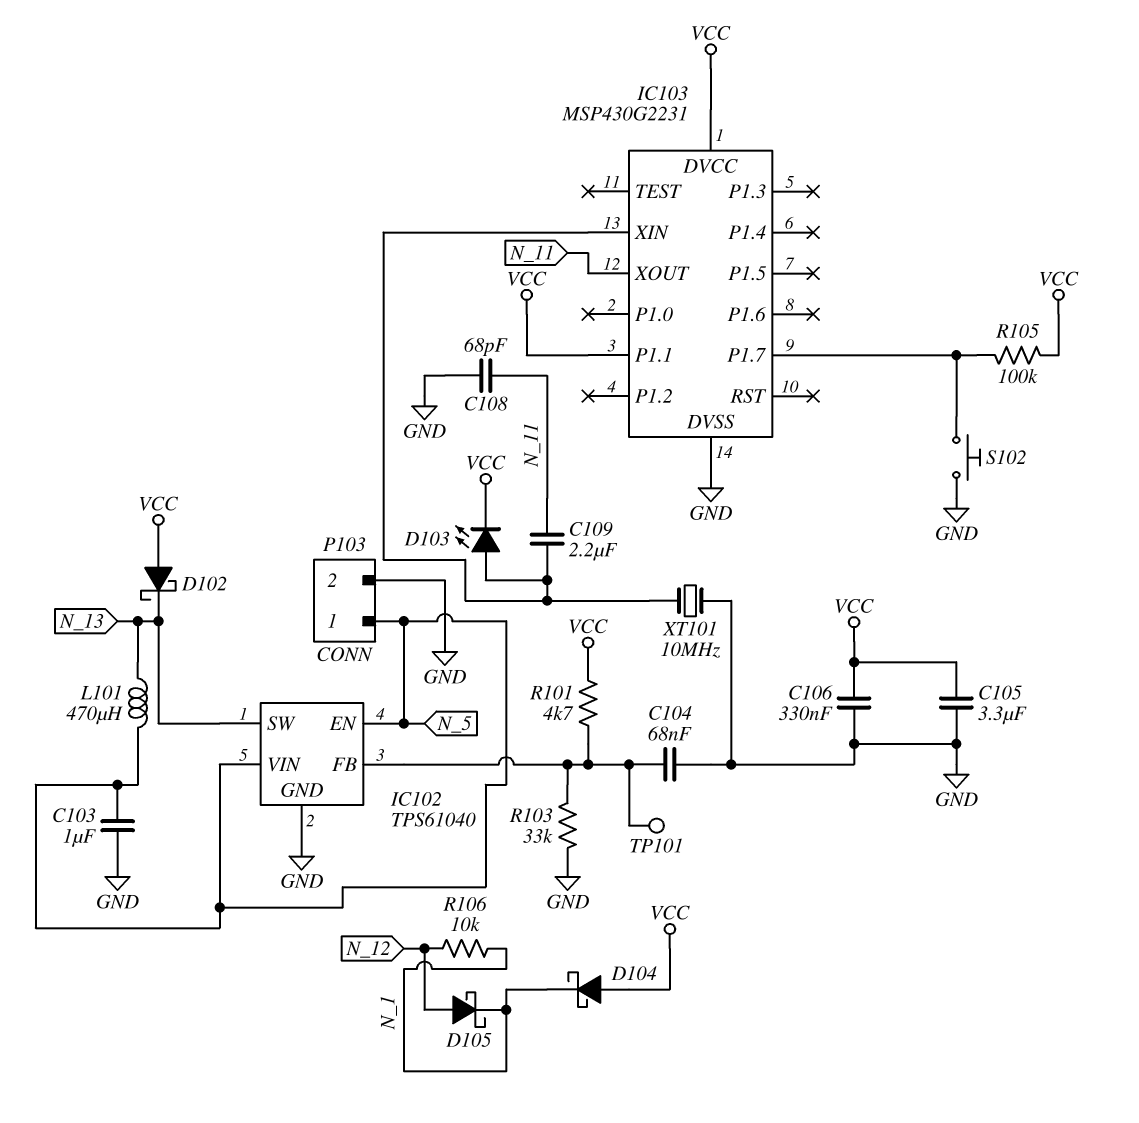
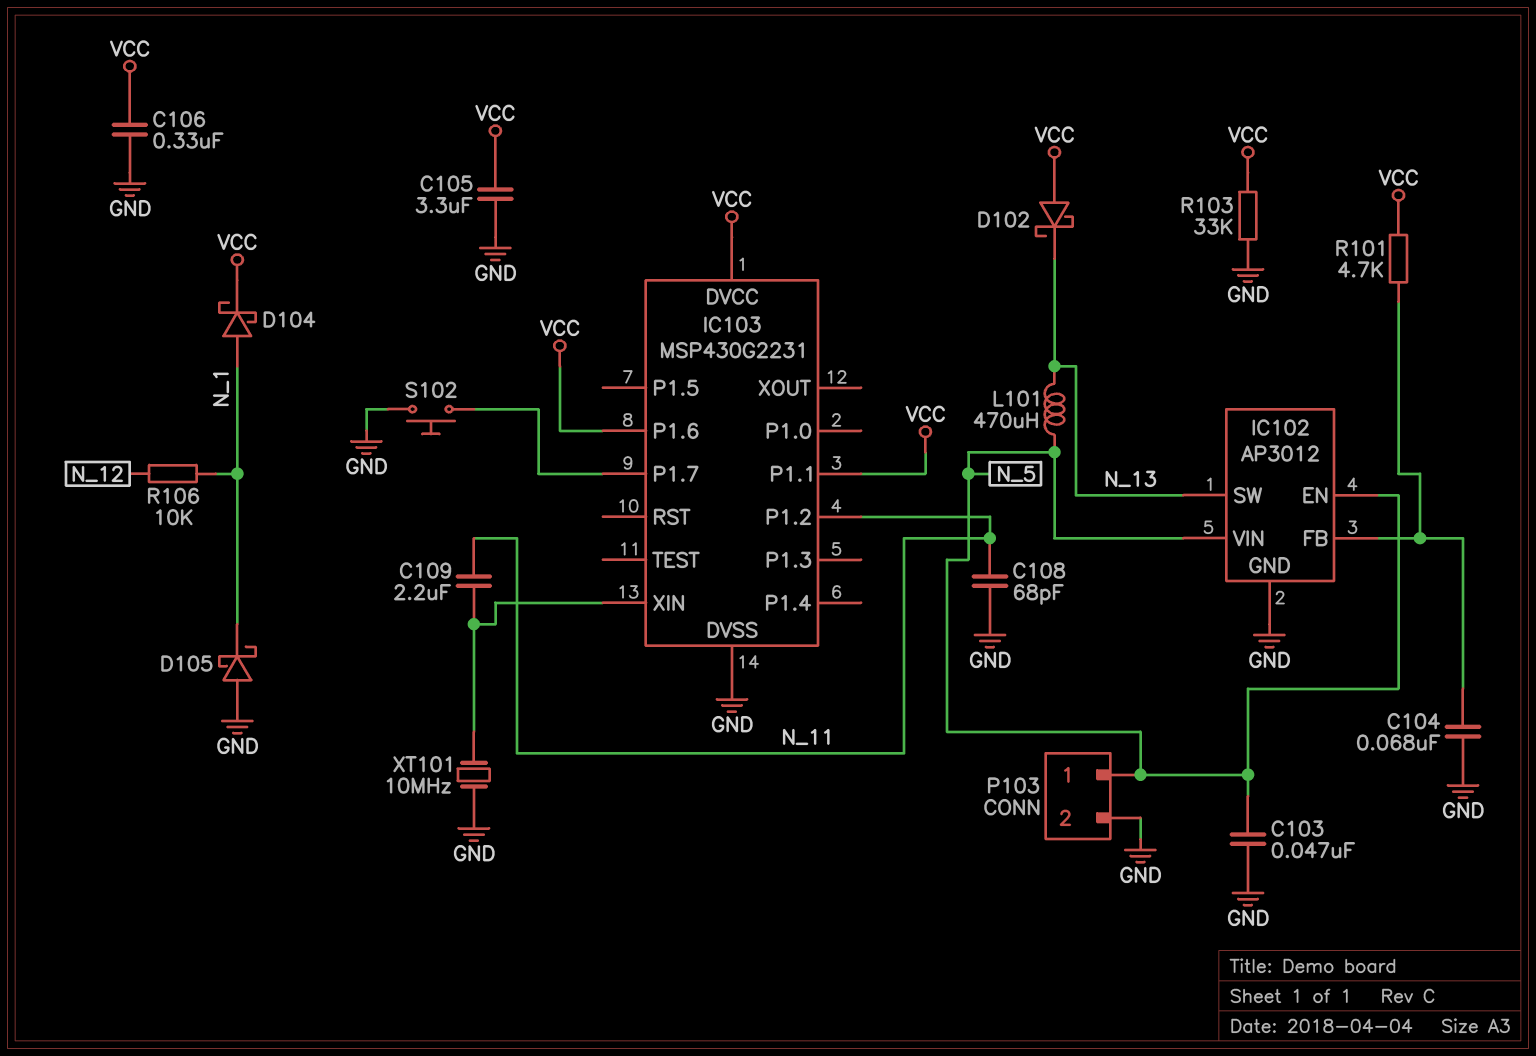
C103: 1uF (GND, N_5) -> 47nF (GND, N_5)
D103: LED (A IC103/XIN, K VCC) -> none
D104: schottky (A VCC, K N_1) -> schottky (A N_1, K VCC)
D105: schottky (A N_12, K N_1) -> schottky (A GND, K N_1)
IC102: TPS61040 -> AP3012
IC103 pin P1.2: none -> N_11
IC103 pin P1.6: none -> VCC
IC103 pin XOUT: N_11 -> none
R103: 33k (GND, IC102/FB) -> 33k (GND, VCC)
R105: 100k (IC103/P1.7, VCC) -> none
TP101: test point (IC102/FB) -> none

